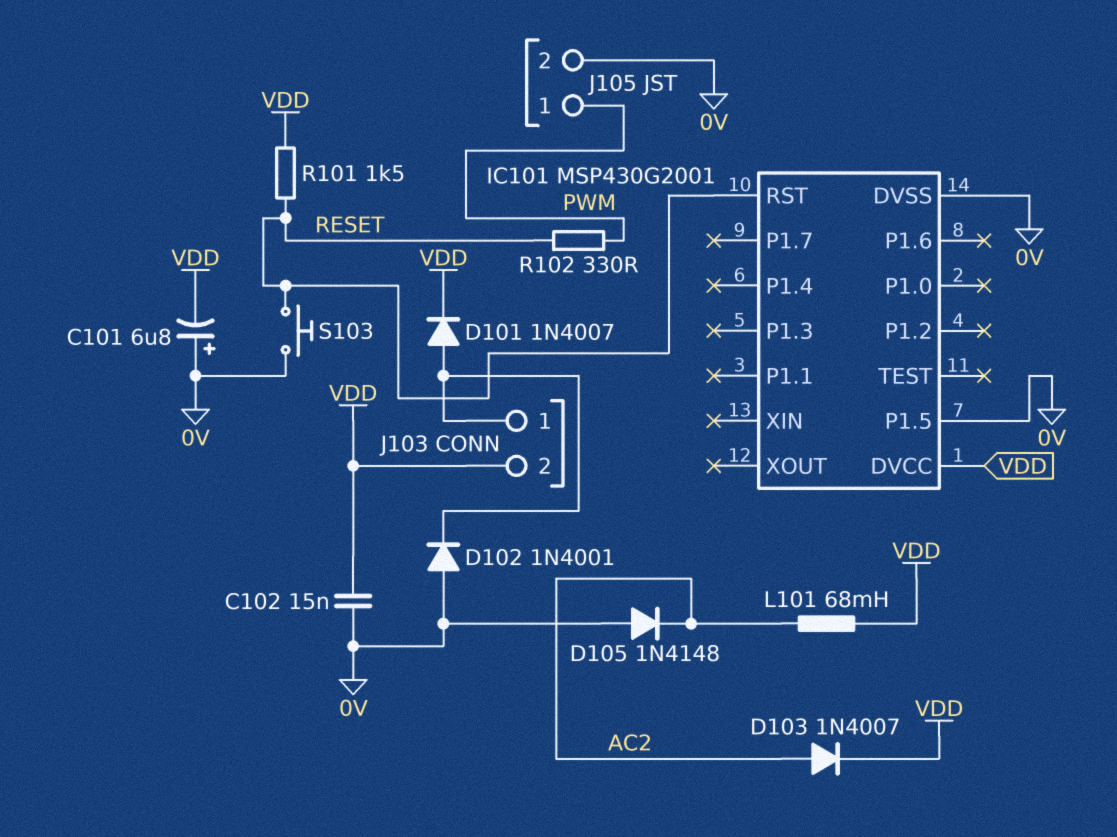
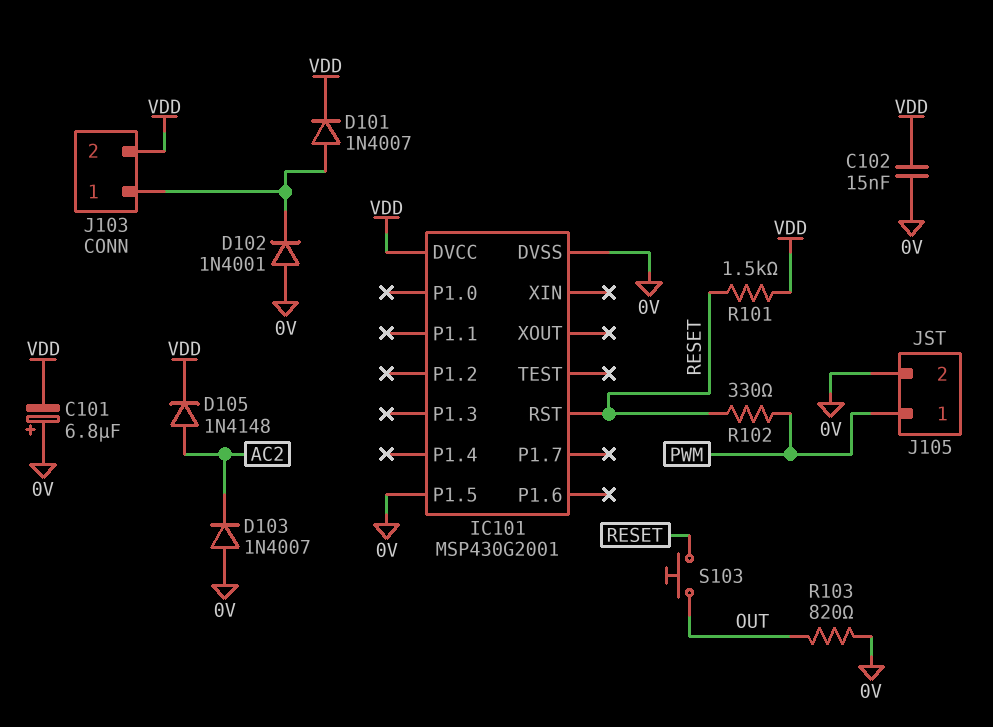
D103: diode 1N4007 (A AC2, K VDD) -> diode 1N4007 (A 0V, K AC2)
D105: diode 1N4148 (A 0V, K AC2) -> diode 1N4148 (A AC2, K VDD)
L101: 68mH (AC2, VDD) -> none
R103: none -> 820 (0V, OUT)
S103: button (0V, RESET) -> button (OUT, RESET)

